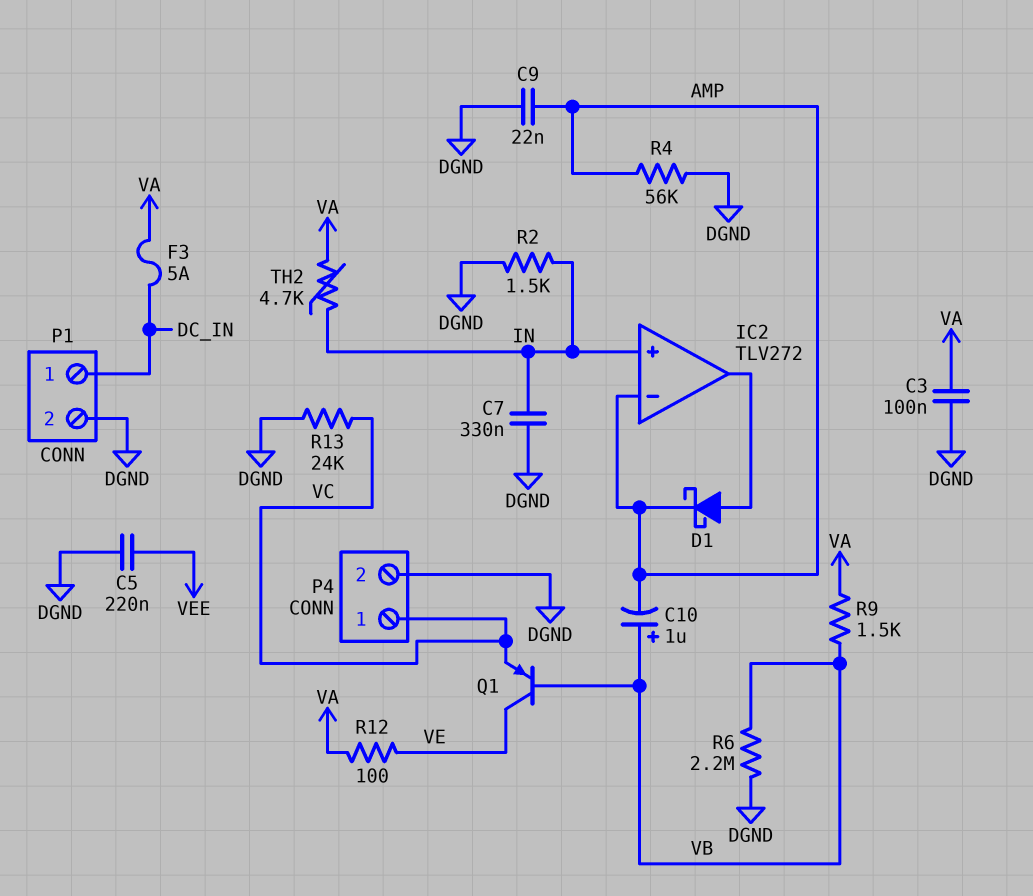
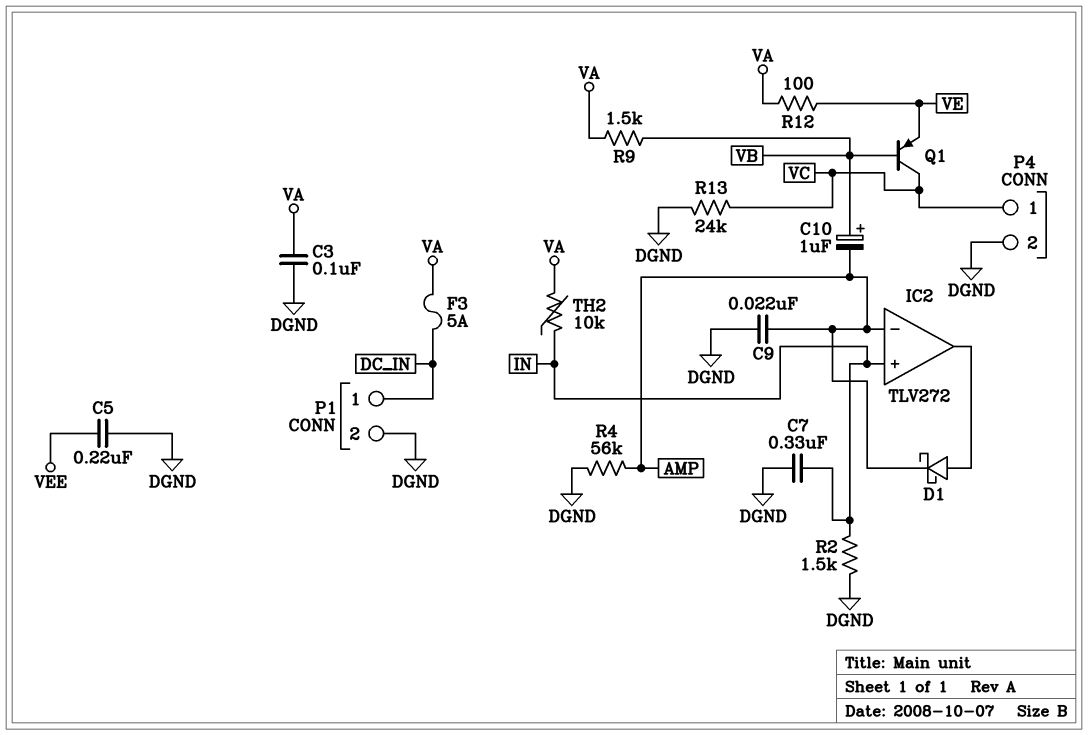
Q1: PNP (B VB, C VE, E VC) -> PNP (B VB, C VC, E VE)
R6: 2.2M (DGND, VB) -> none
TH2: 4.7k (IN, VA) -> 10k (IN, VA)

